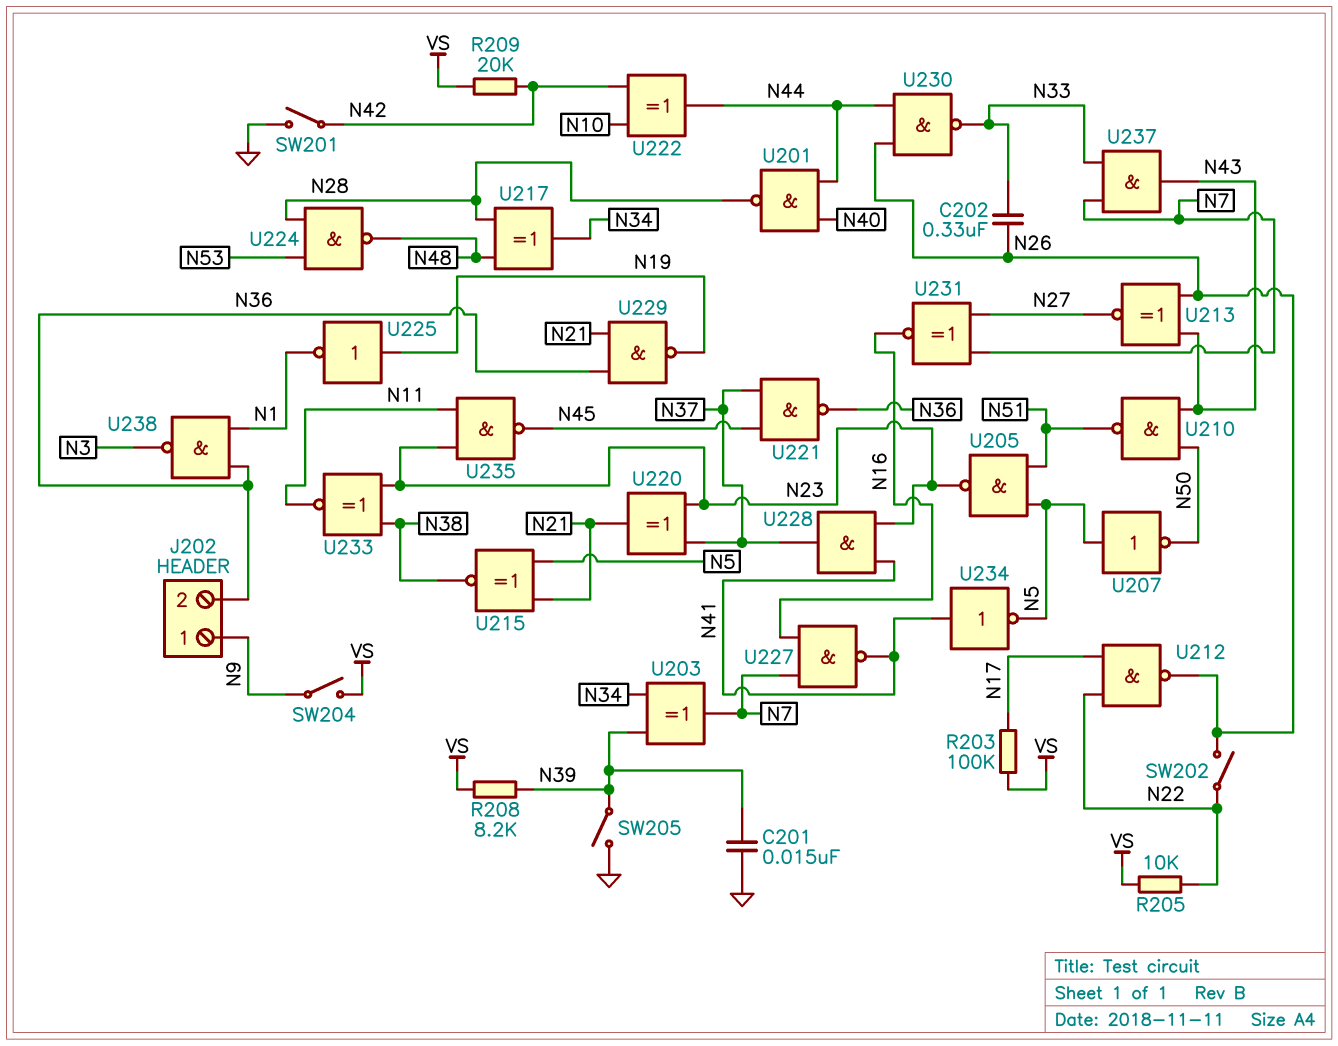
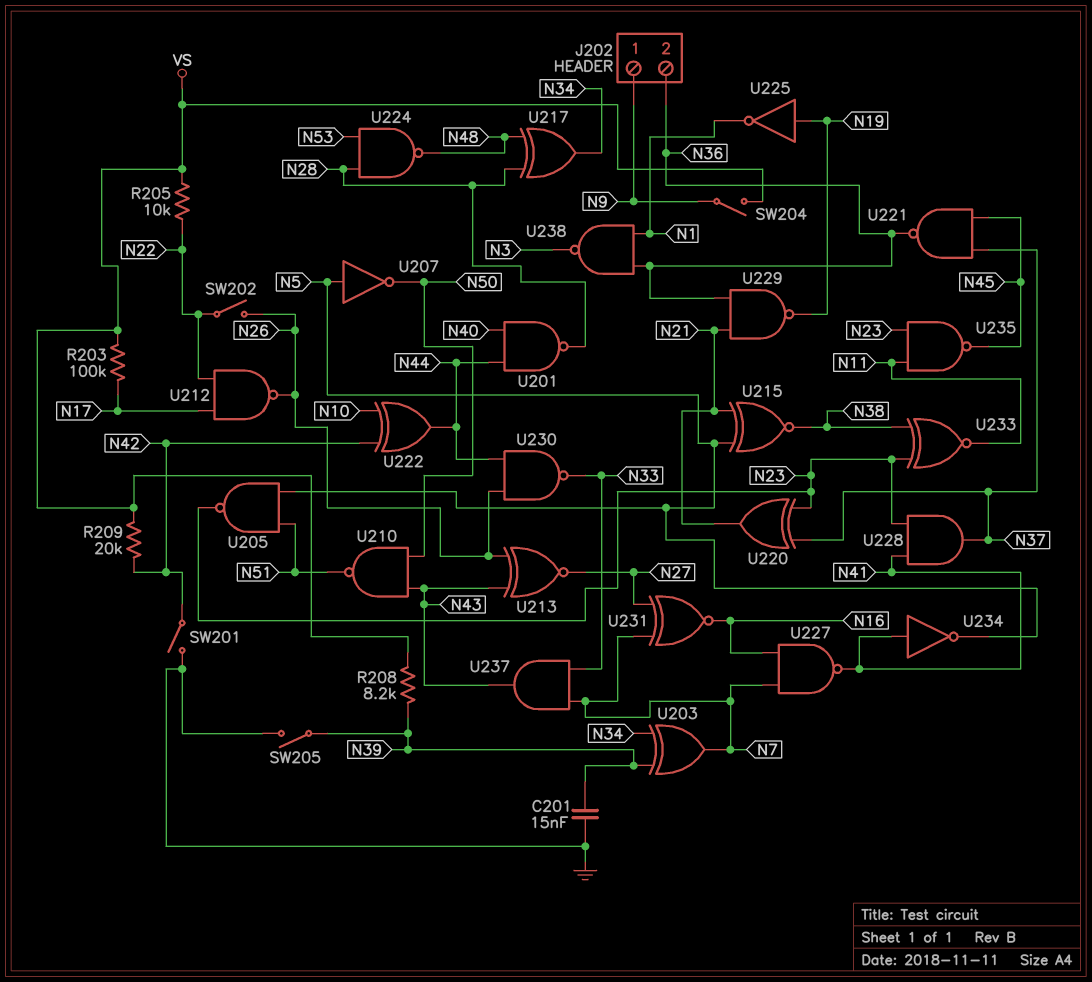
C202: 330nF (N26, N33) -> none

